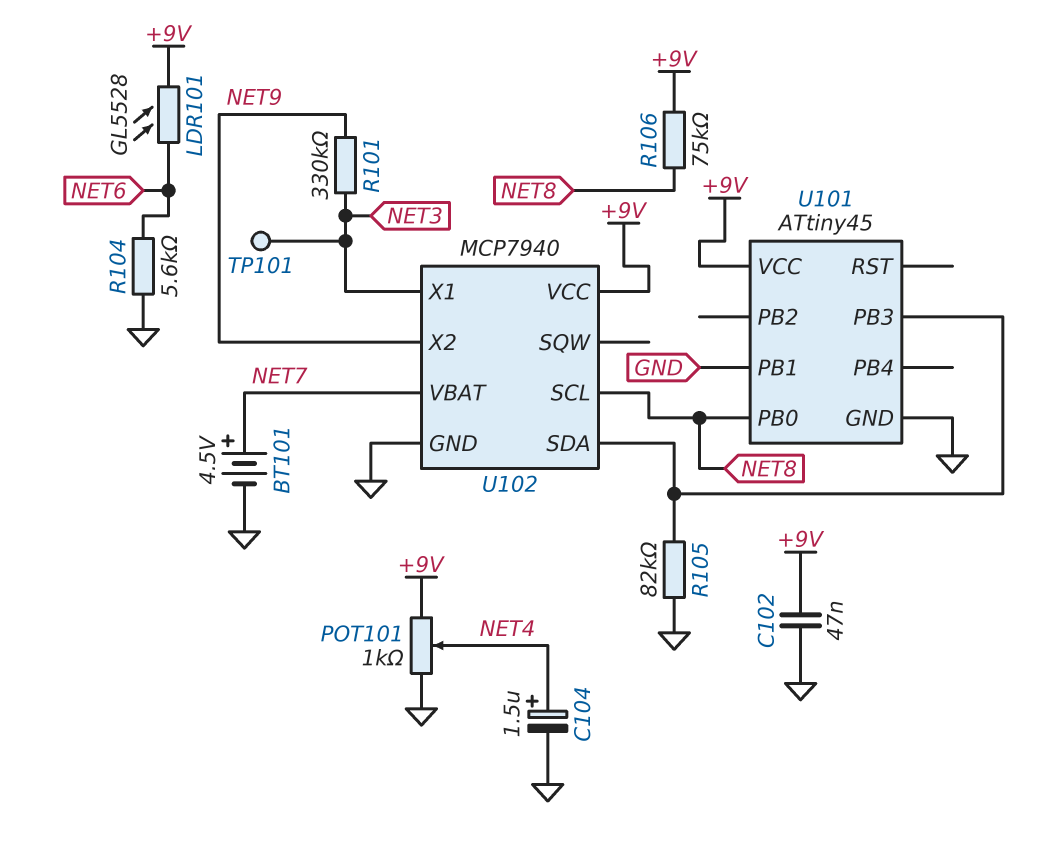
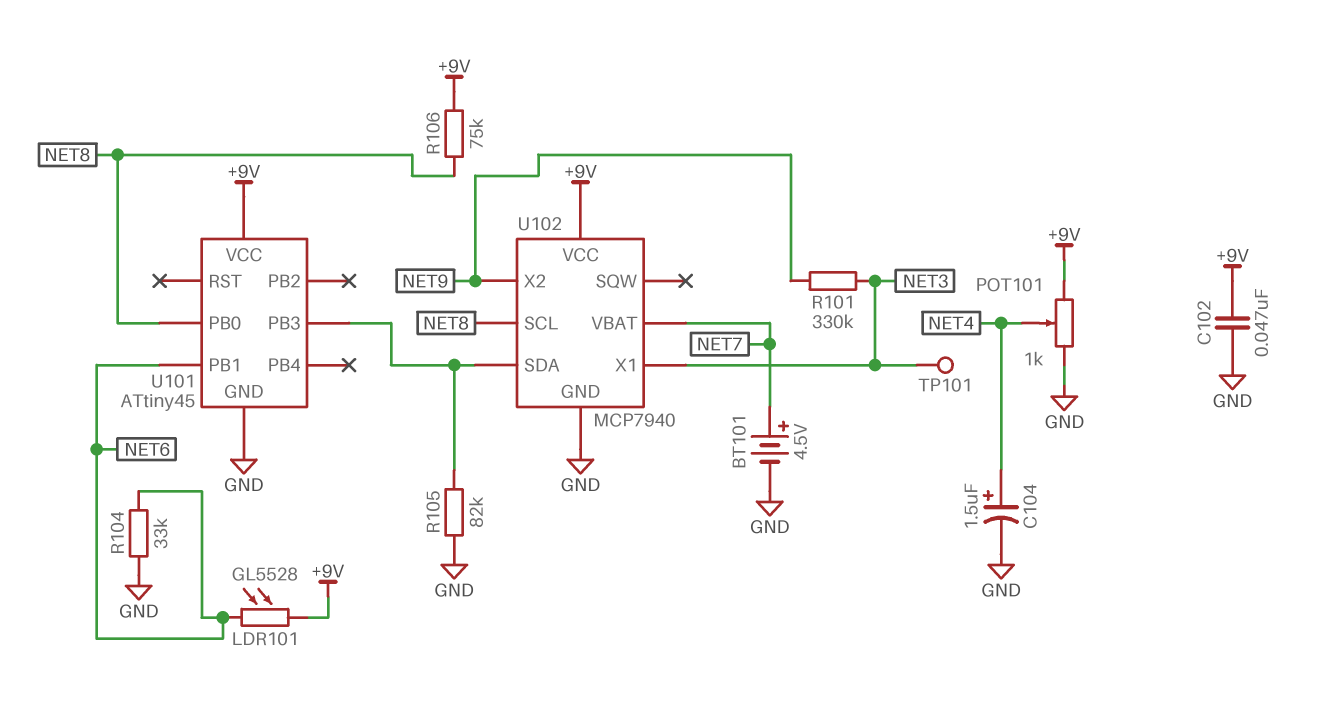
R104: 5.6k (GND, NET6) -> 33k (GND, NET6)
U101 pin PB1: GND -> NET6

